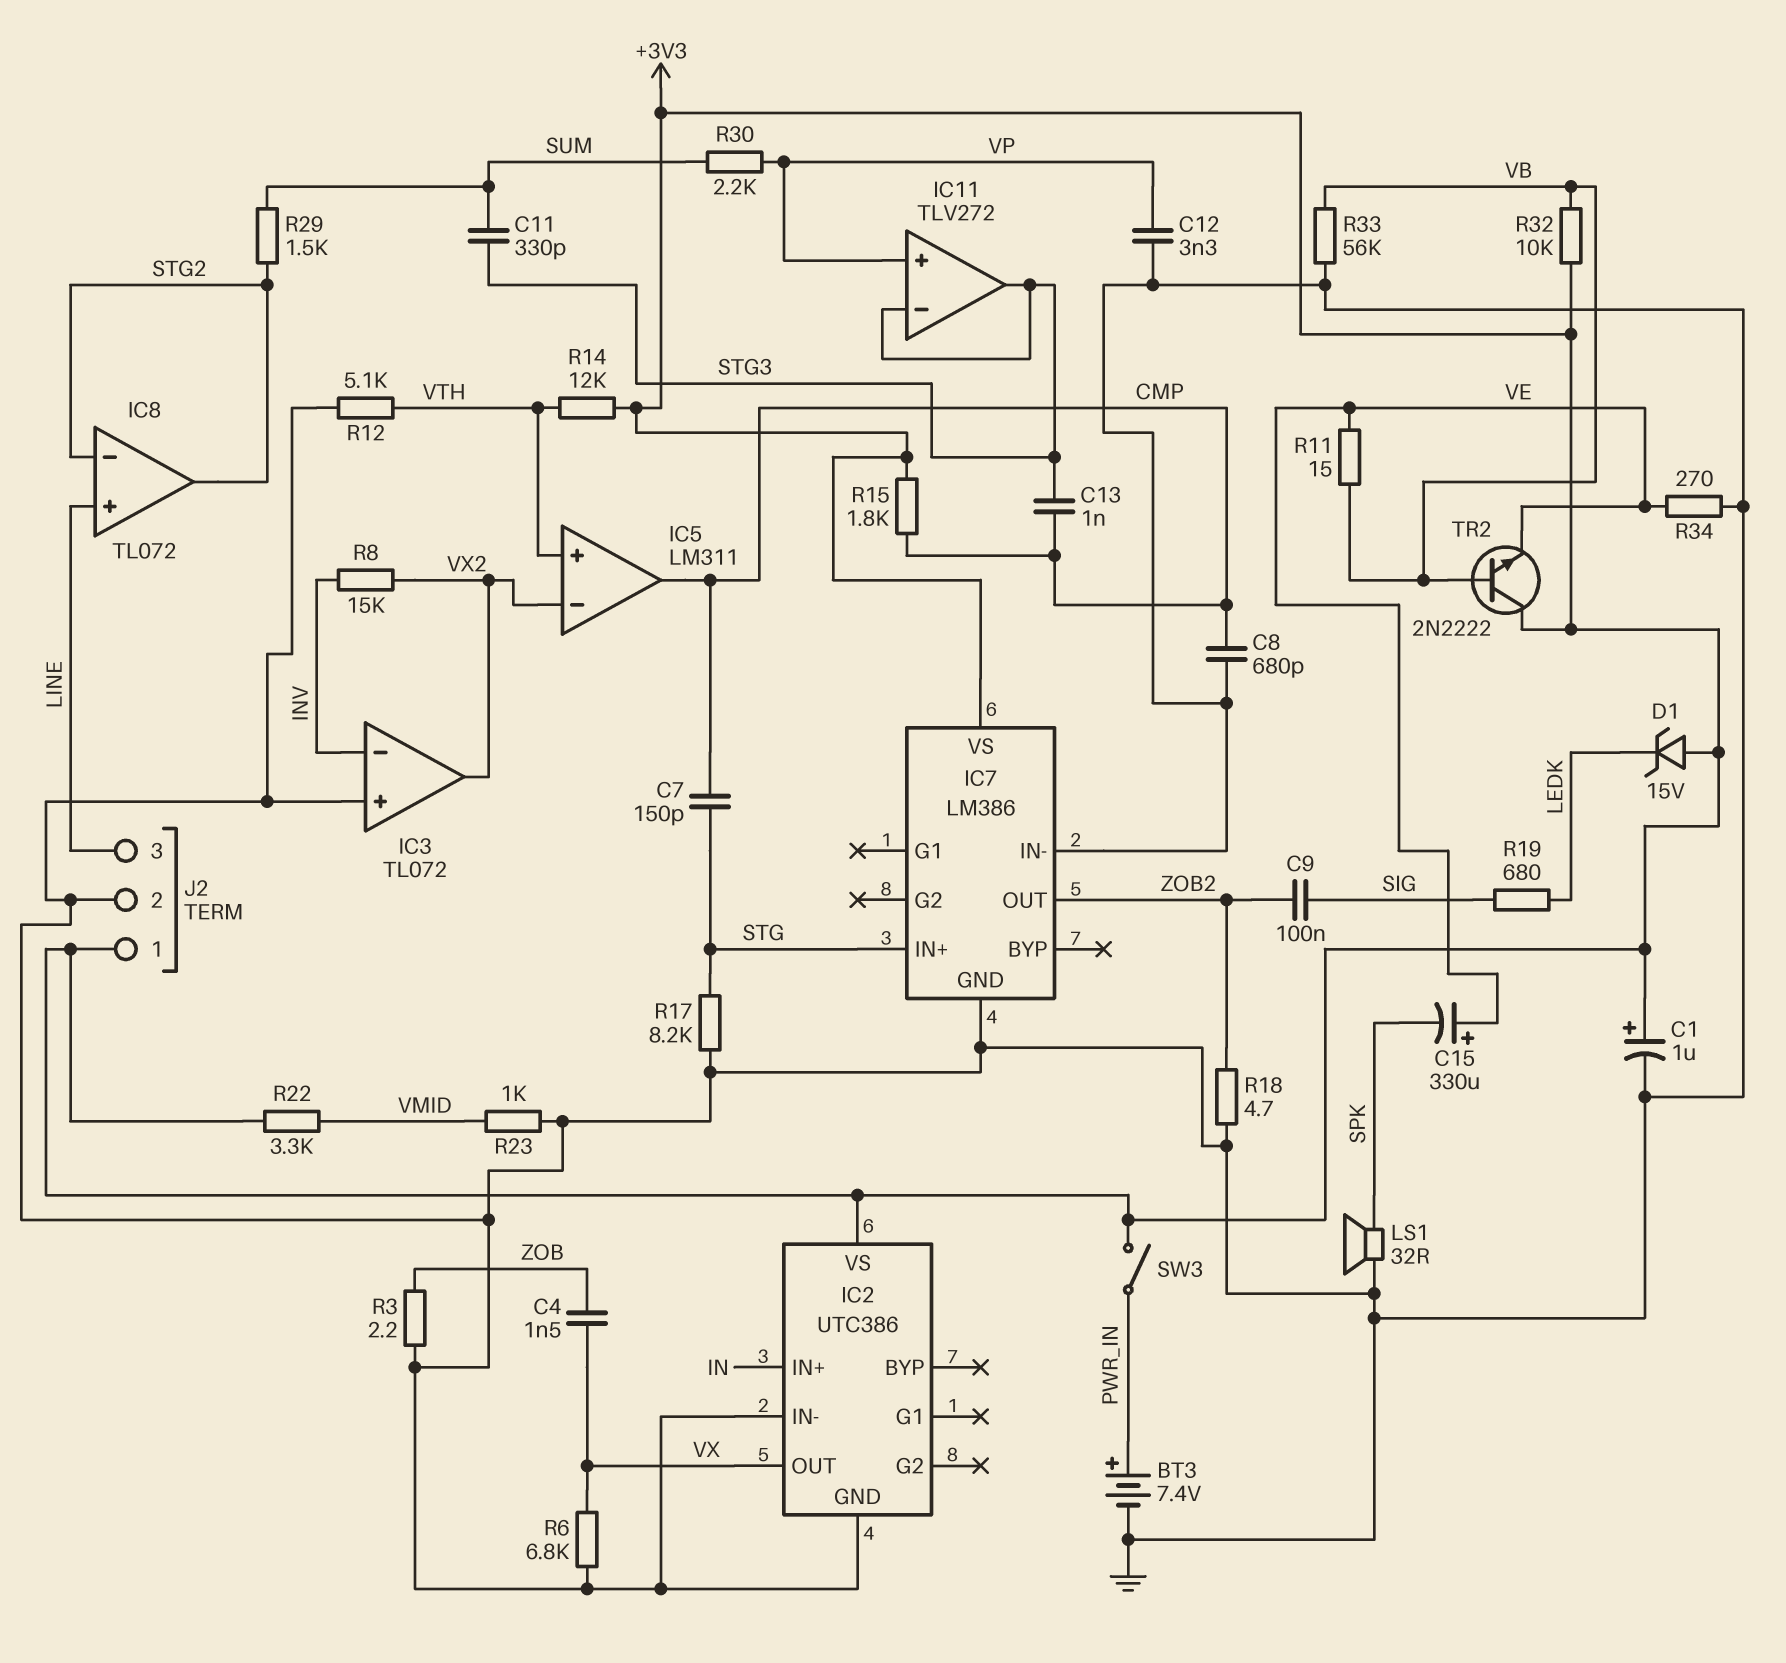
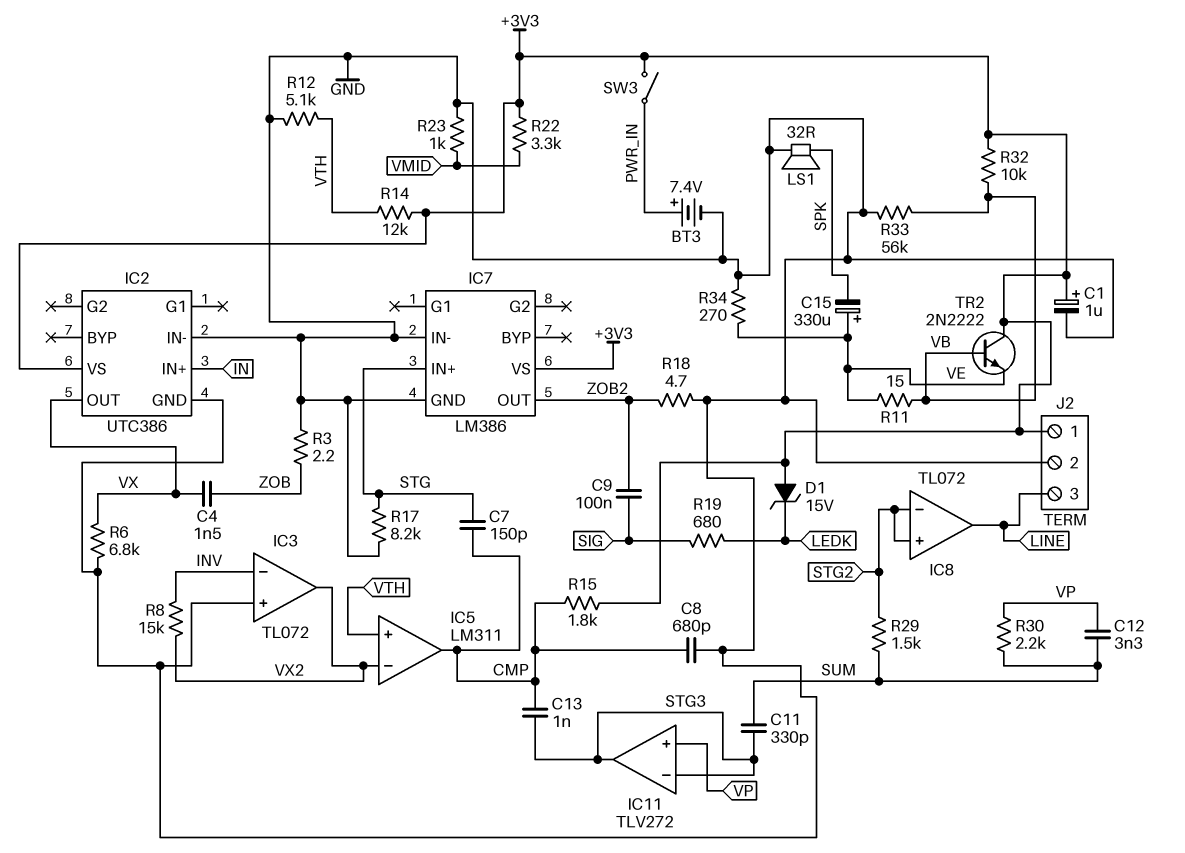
C12: 3.3nF (GND, VP) -> 3.3nF (SUM, VP)
IC8 pin in+: LINE -> STG2
IC8 pin out: STG2 -> LINE

